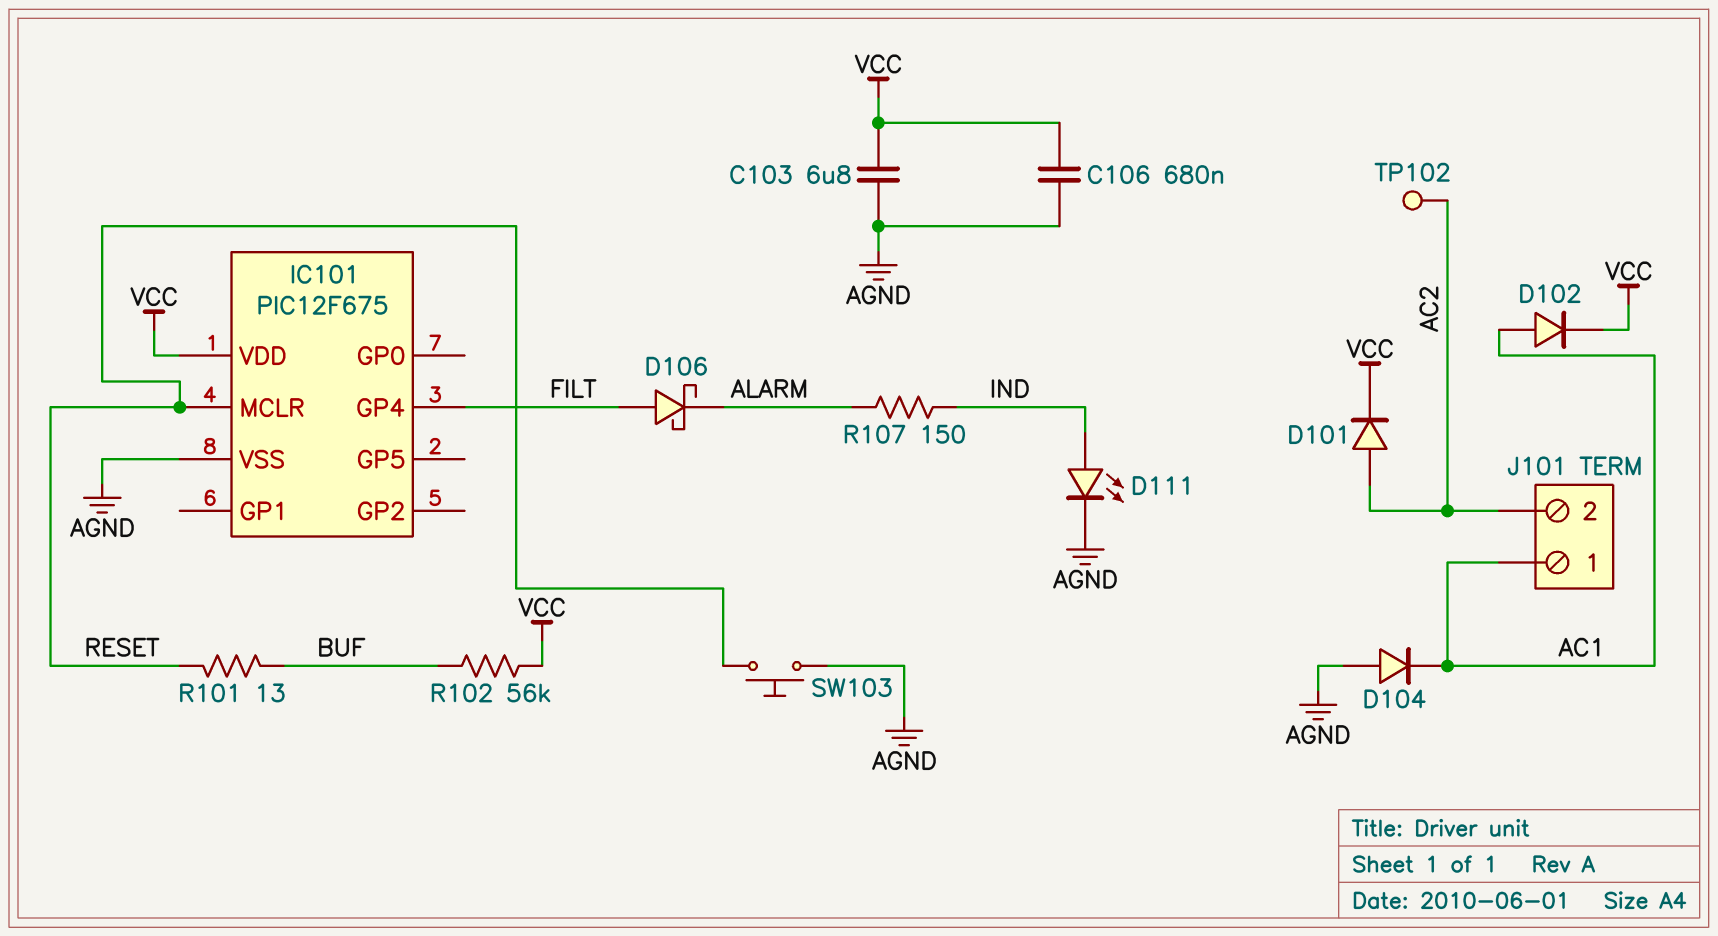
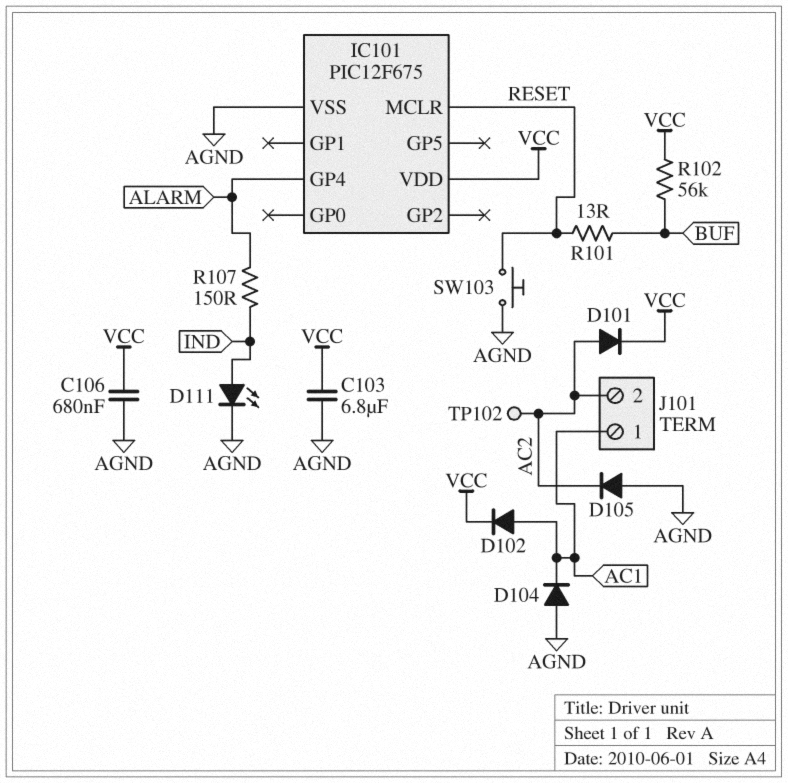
D105: none -> diode (A AGND, K AC2)
D106: schottky (A FILT, K ALARM) -> none
IC101 pin GP4: FILT -> ALARM

